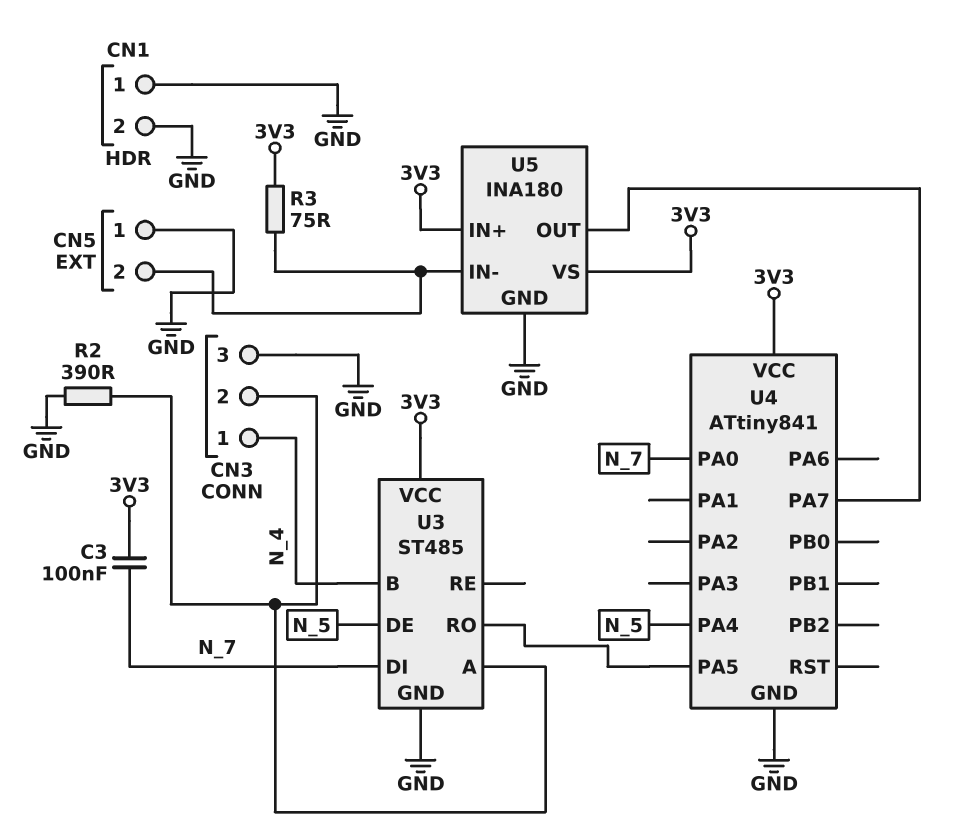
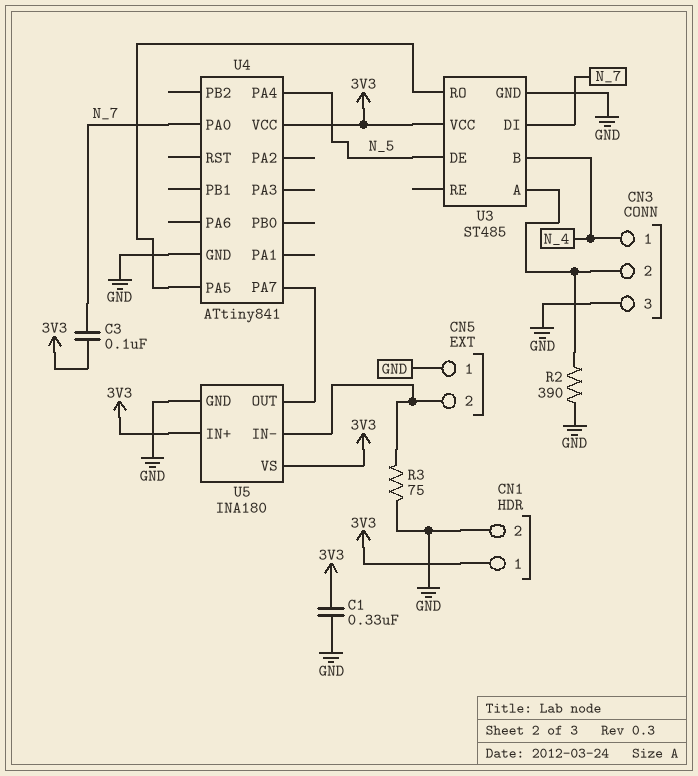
C1: none -> 330nF (3V3, GND)
CN1 pin 1: GND -> 3V3
R3: 75 (3V3, CN5/2) -> 75 (CN5/2, GND)

